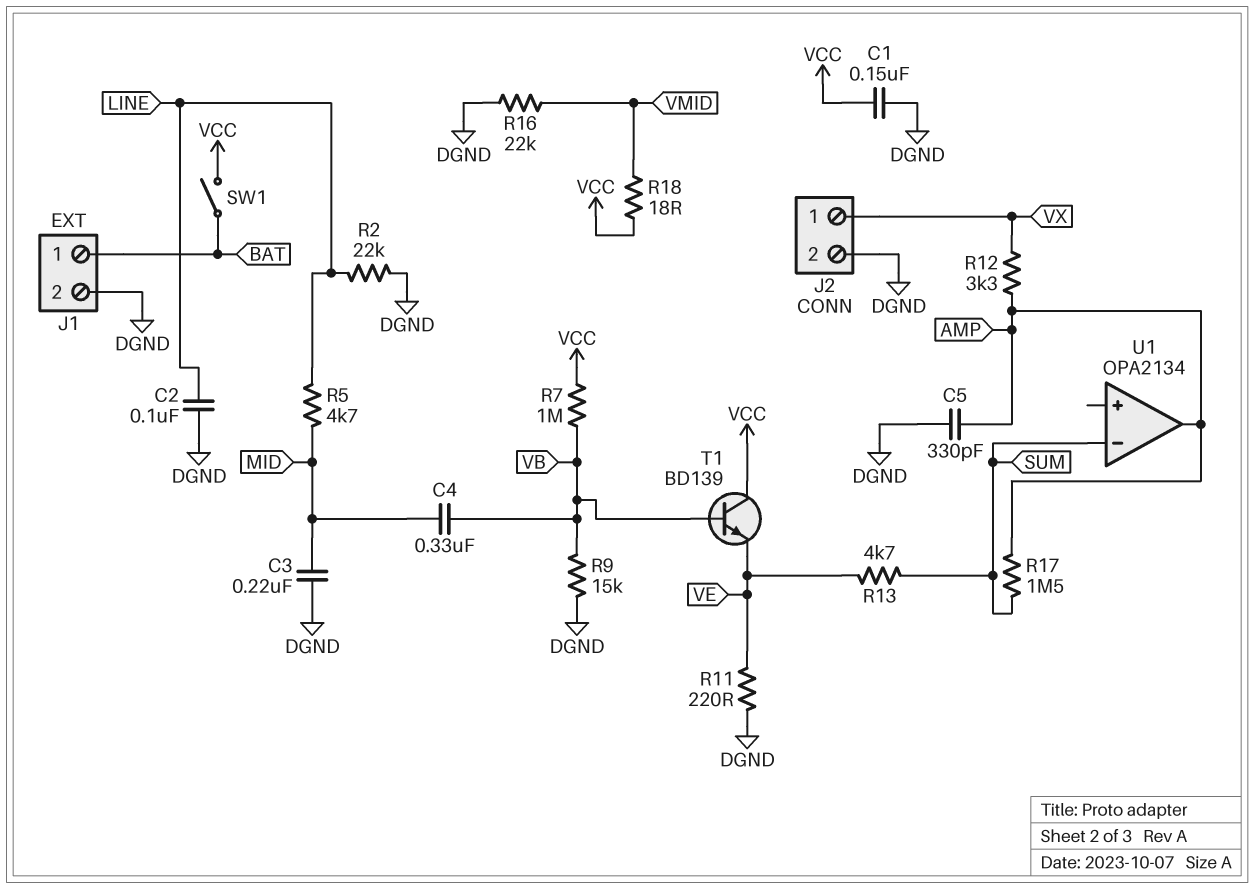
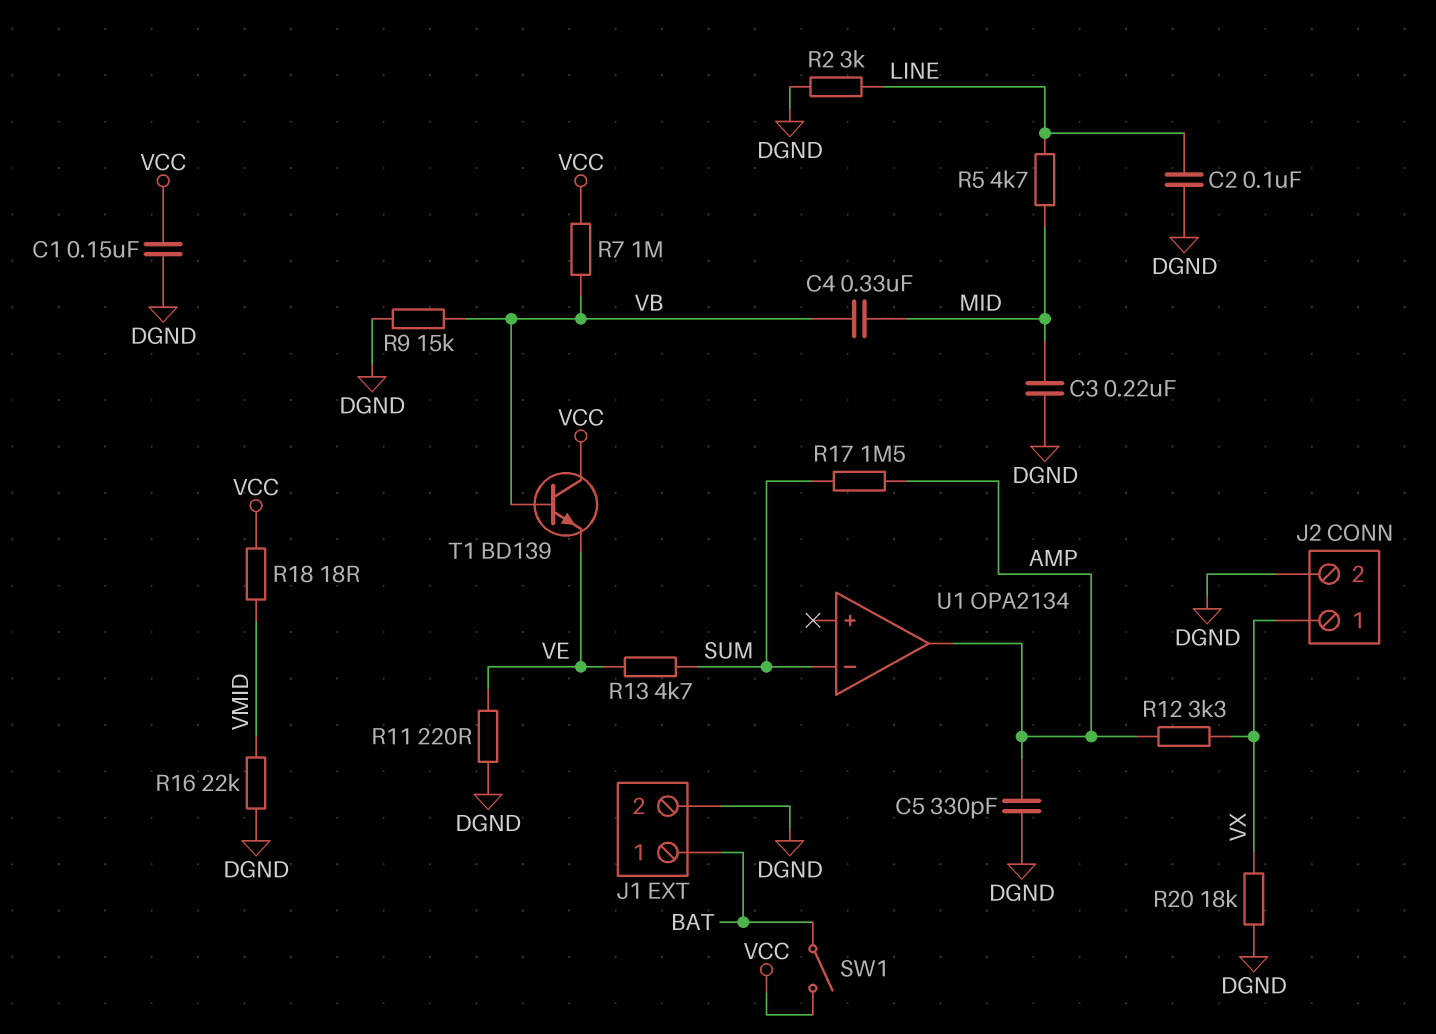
R2: 22k (DGND, LINE) -> 3k (DGND, LINE)
R20: none -> 18k (DGND, VX)

